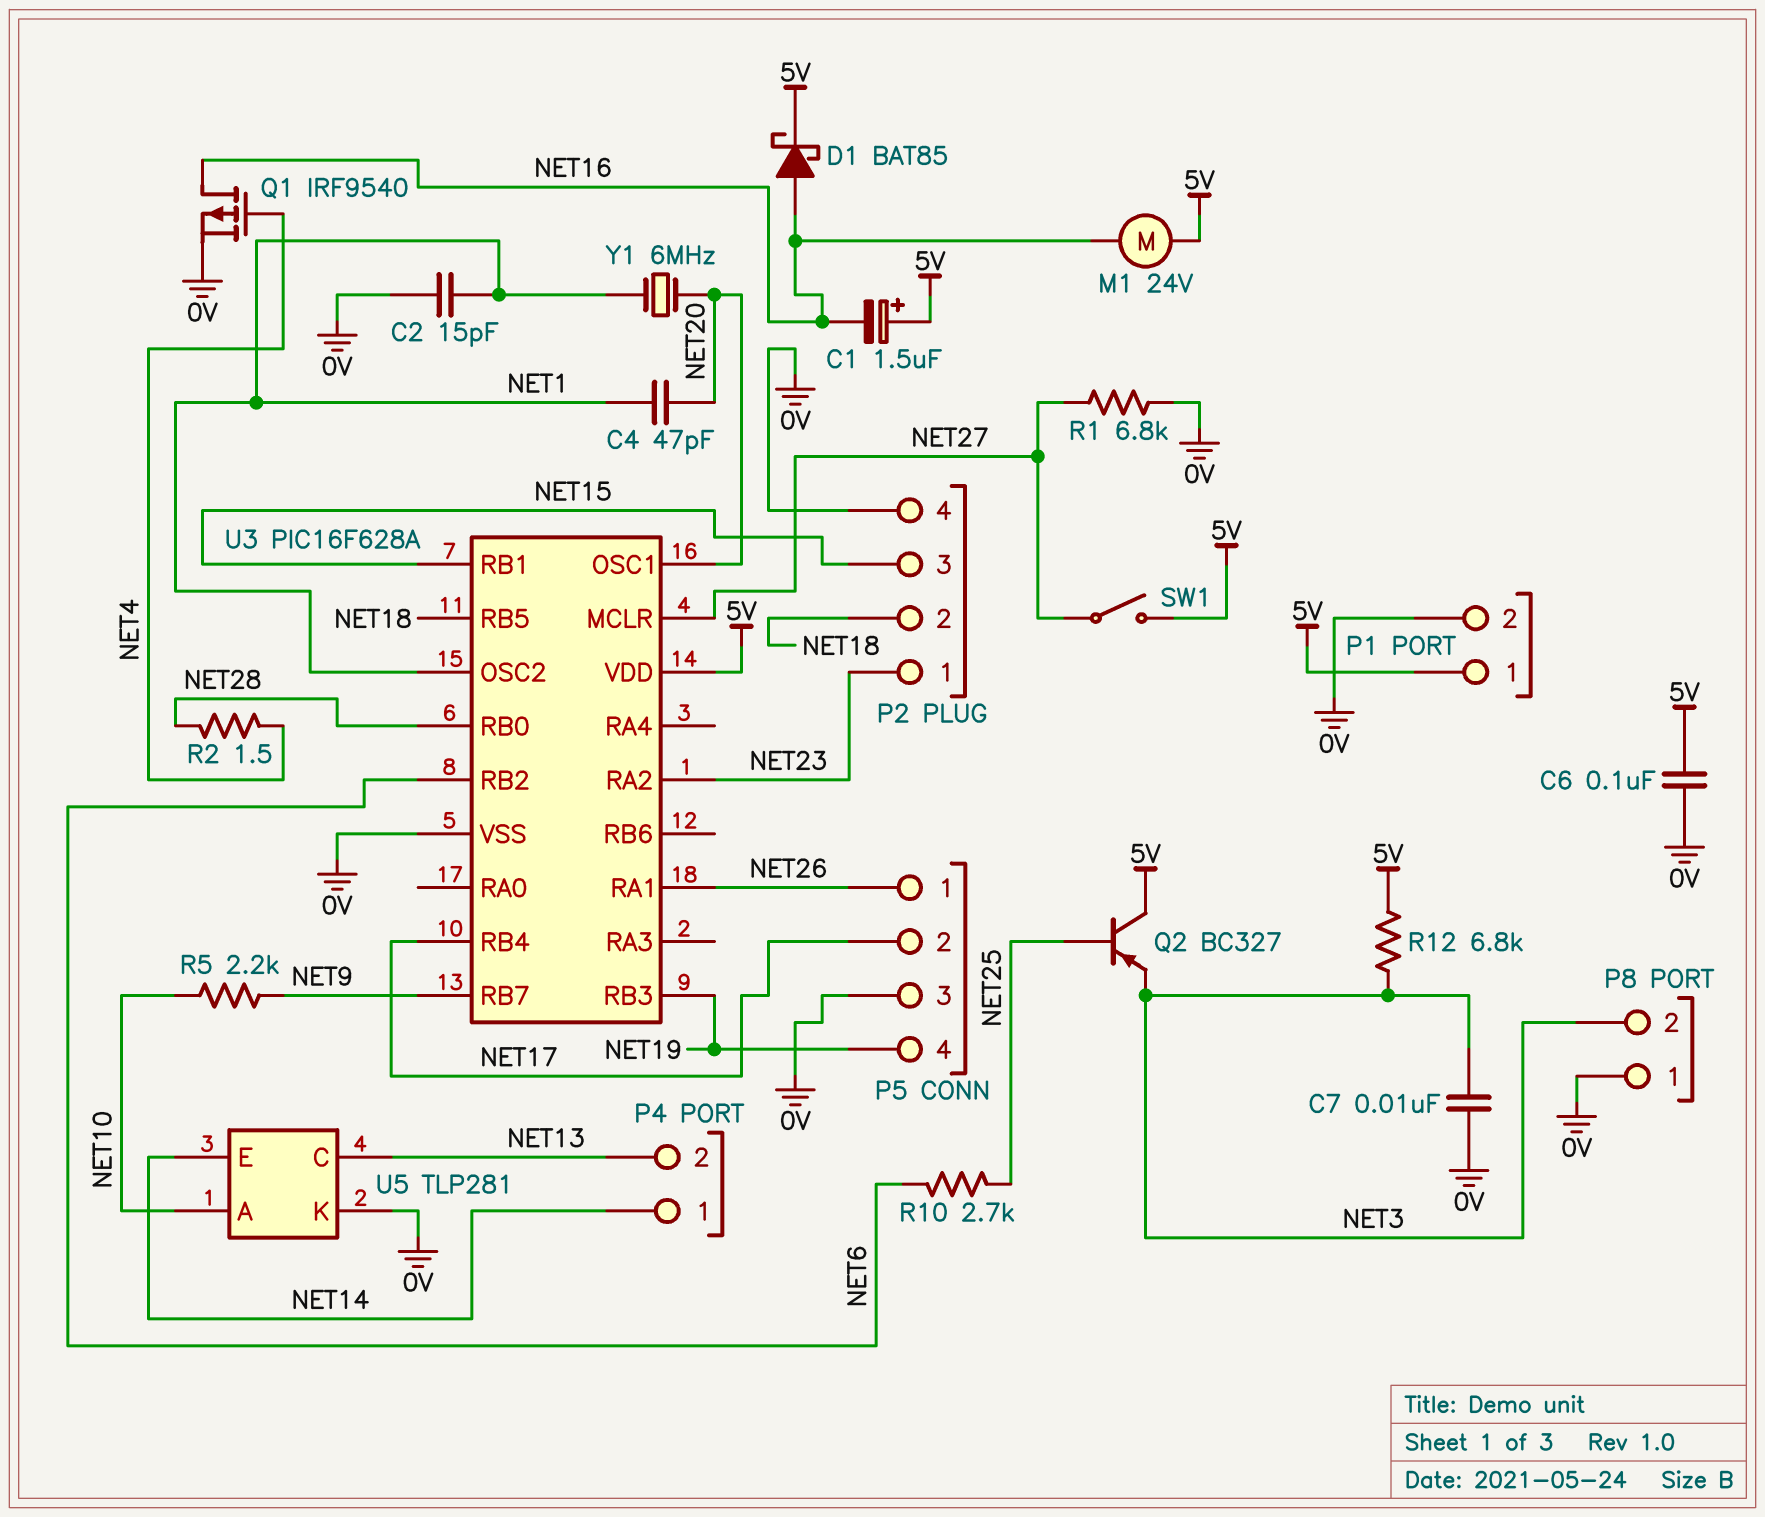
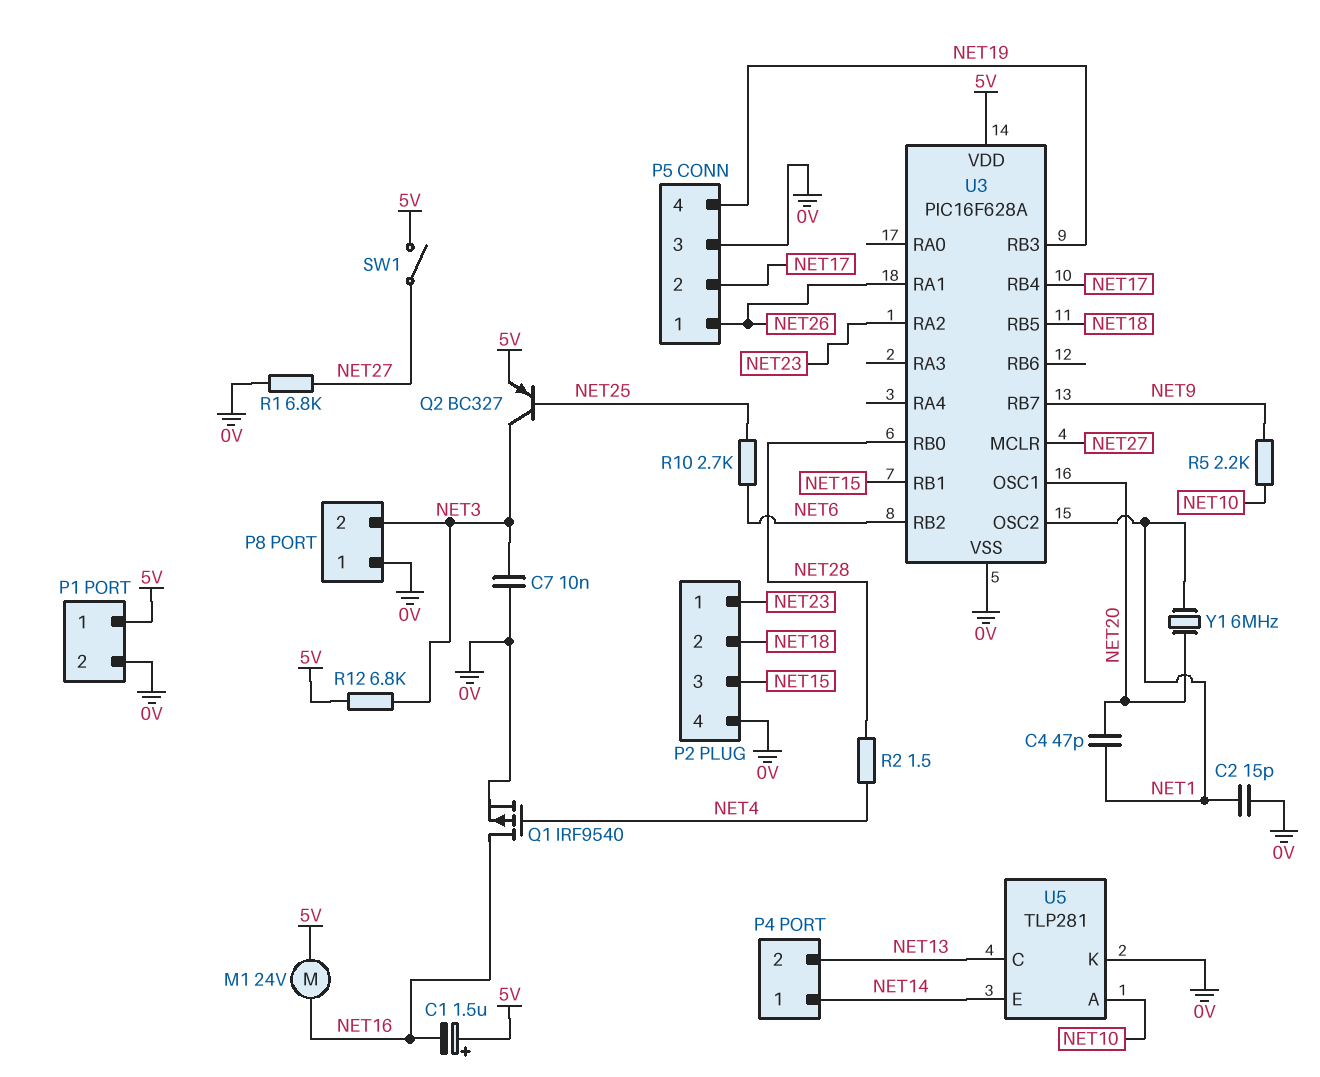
C6: 100nF (0V, 5V) -> none
D1: schottky BAT85 (A NET16, K 5V) -> none
Q2: PNP BC327 (B NET25, C 5V, E NET3) -> PNP BC327 (B NET25, C NET3, E 5V)

